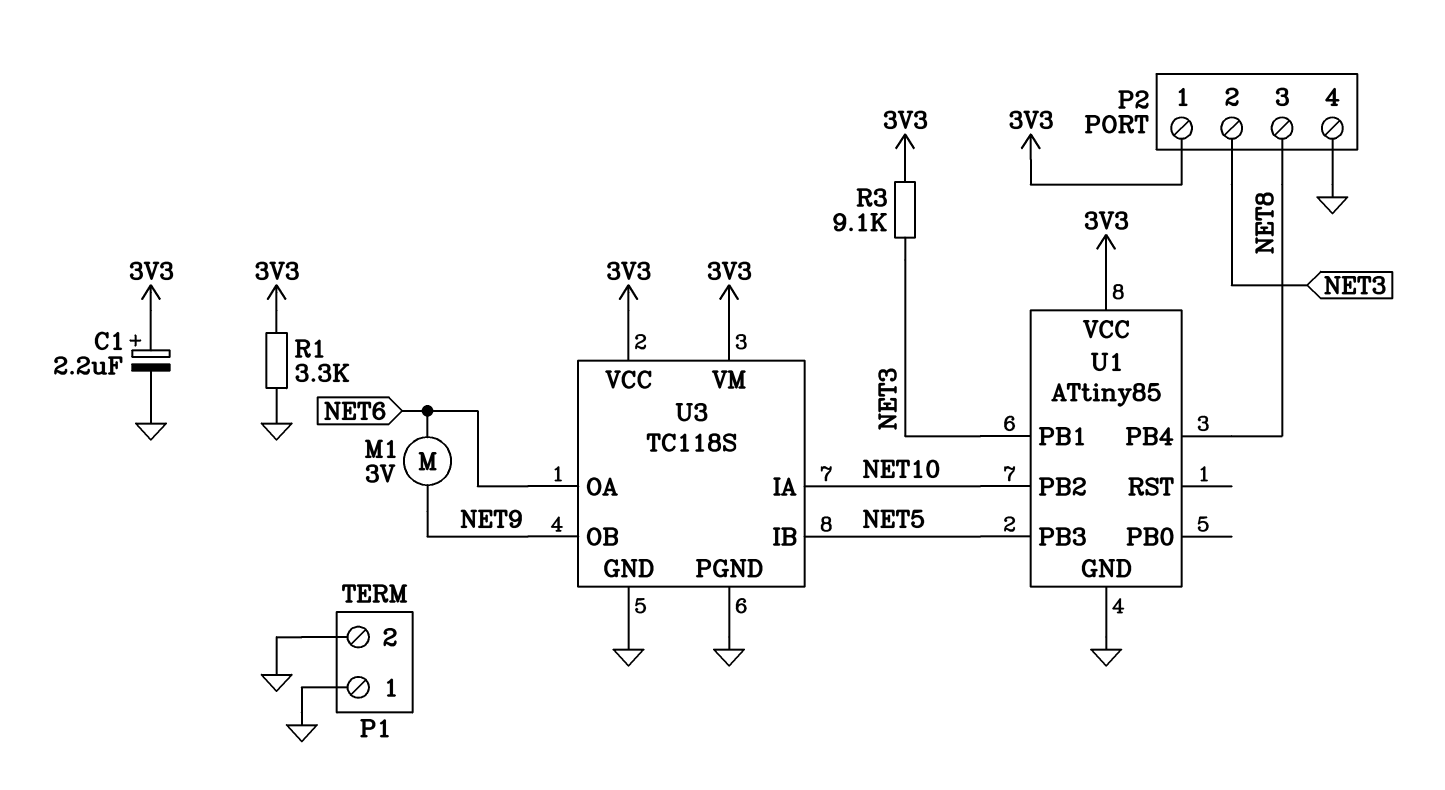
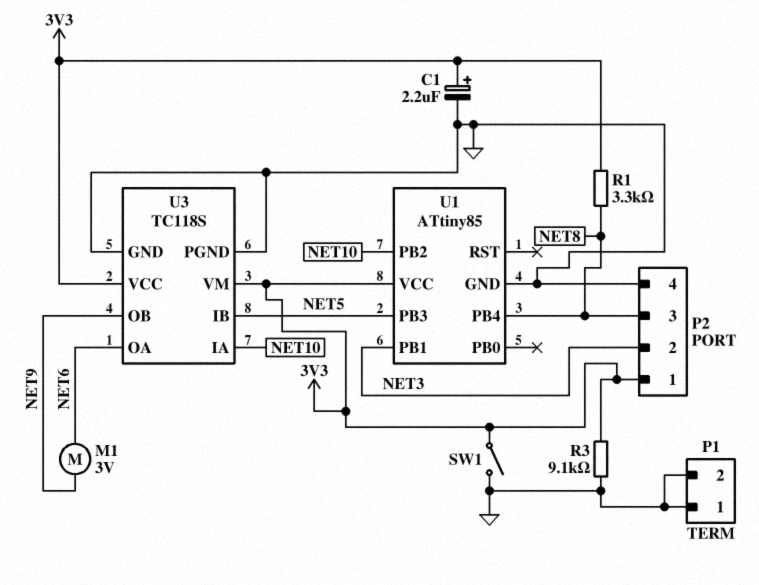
R1: 3.3k (3V3, GND) -> 3.3k (3V3, NET8)
R3: 9.1k (3V3, NET3) -> 9.1k (3V3, GND)
SW1: none -> switch (3V3, GND)

